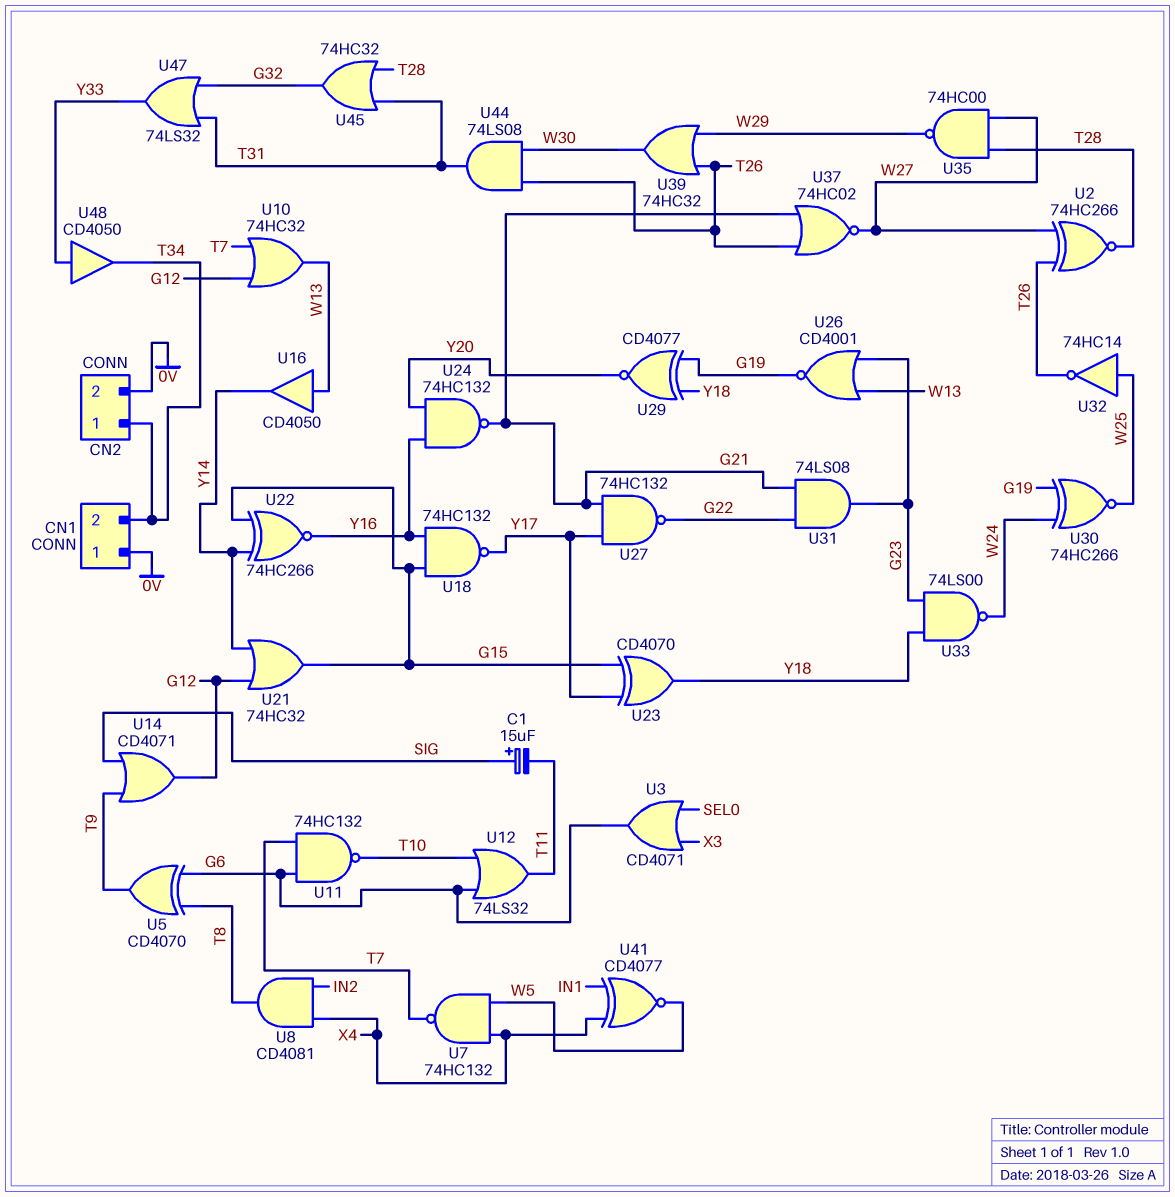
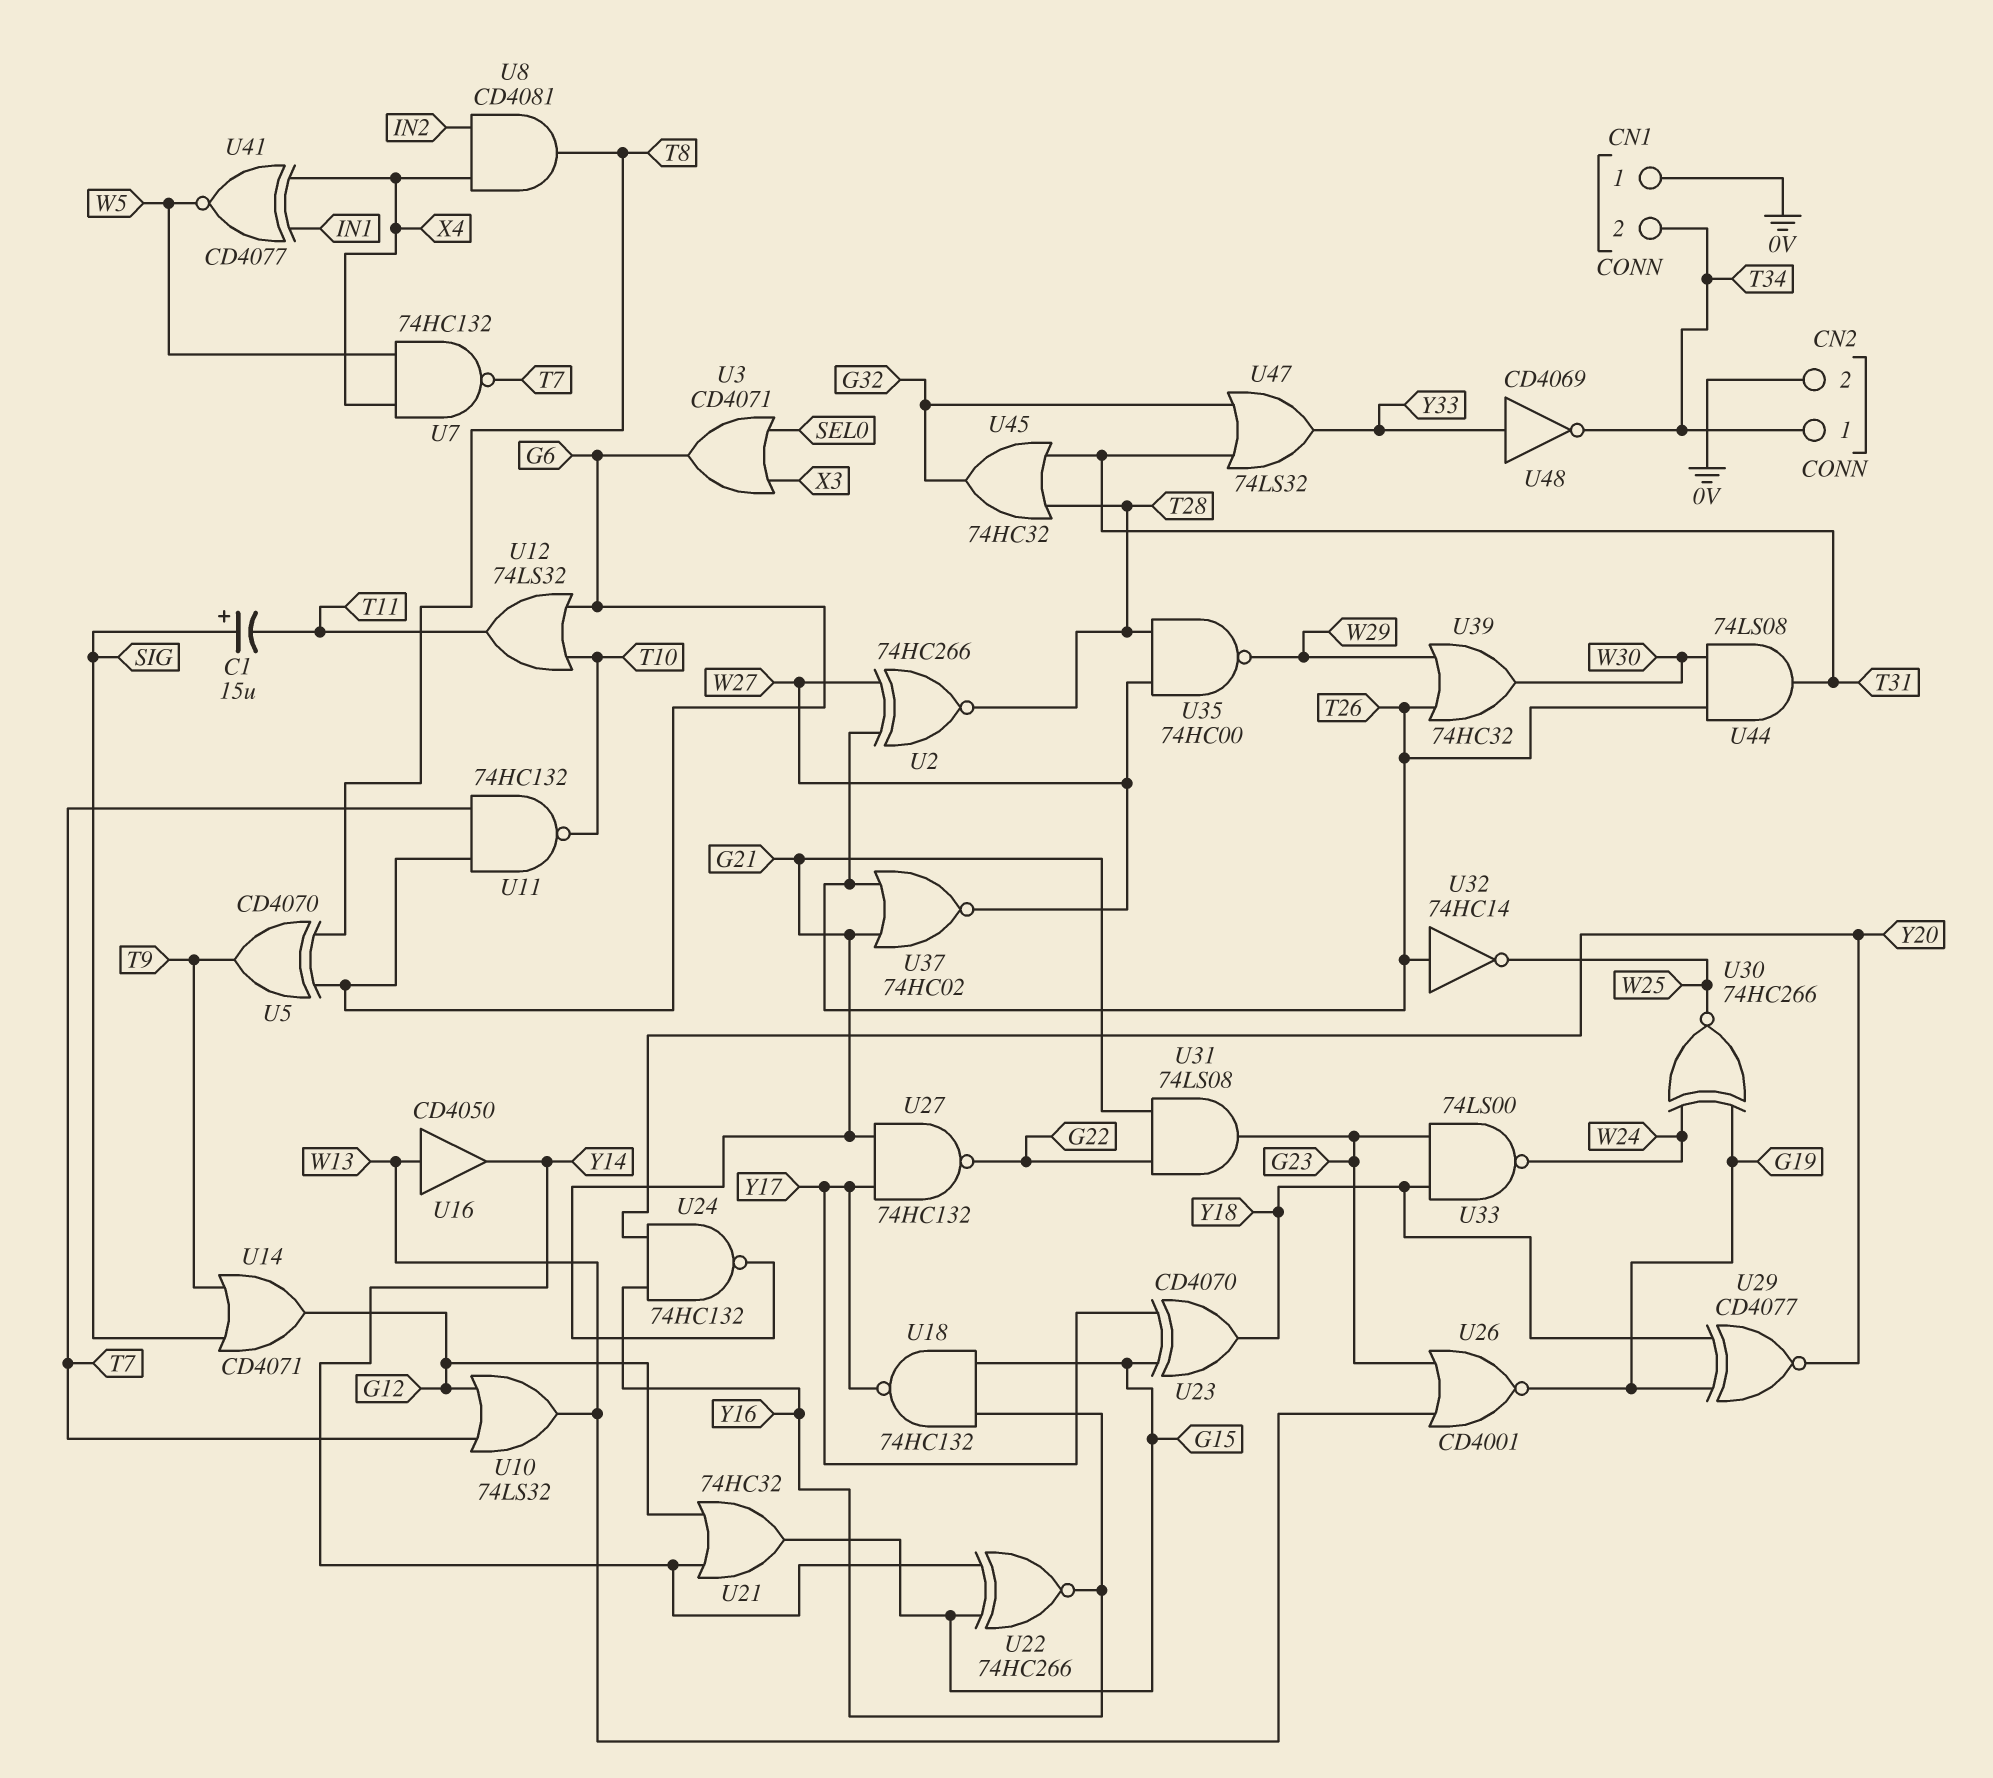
U10: OR 74HC32 (in G12, in T7, out W13) -> OR 74LS32 (in G12, in T7, out W13)
U32: NOT 74HC14 (in W25, out T26) -> NOT 74HC14 (in T26, out W25)
U48: buffer CD4050 (in Y33, out T34) -> NOT CD4069 (in Y33, out T34)

